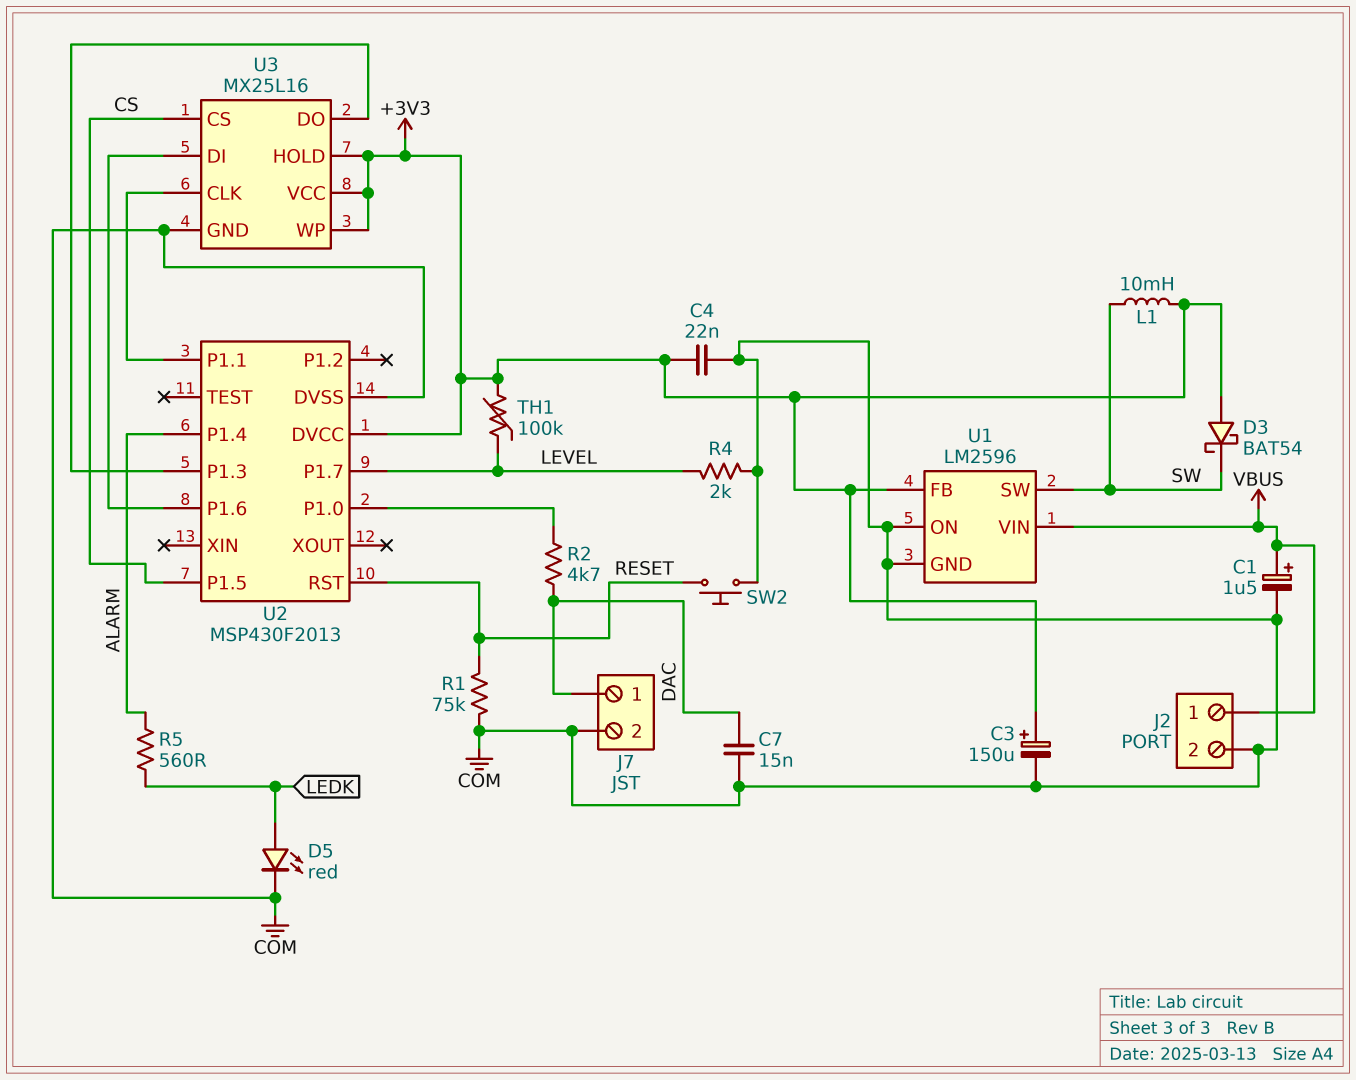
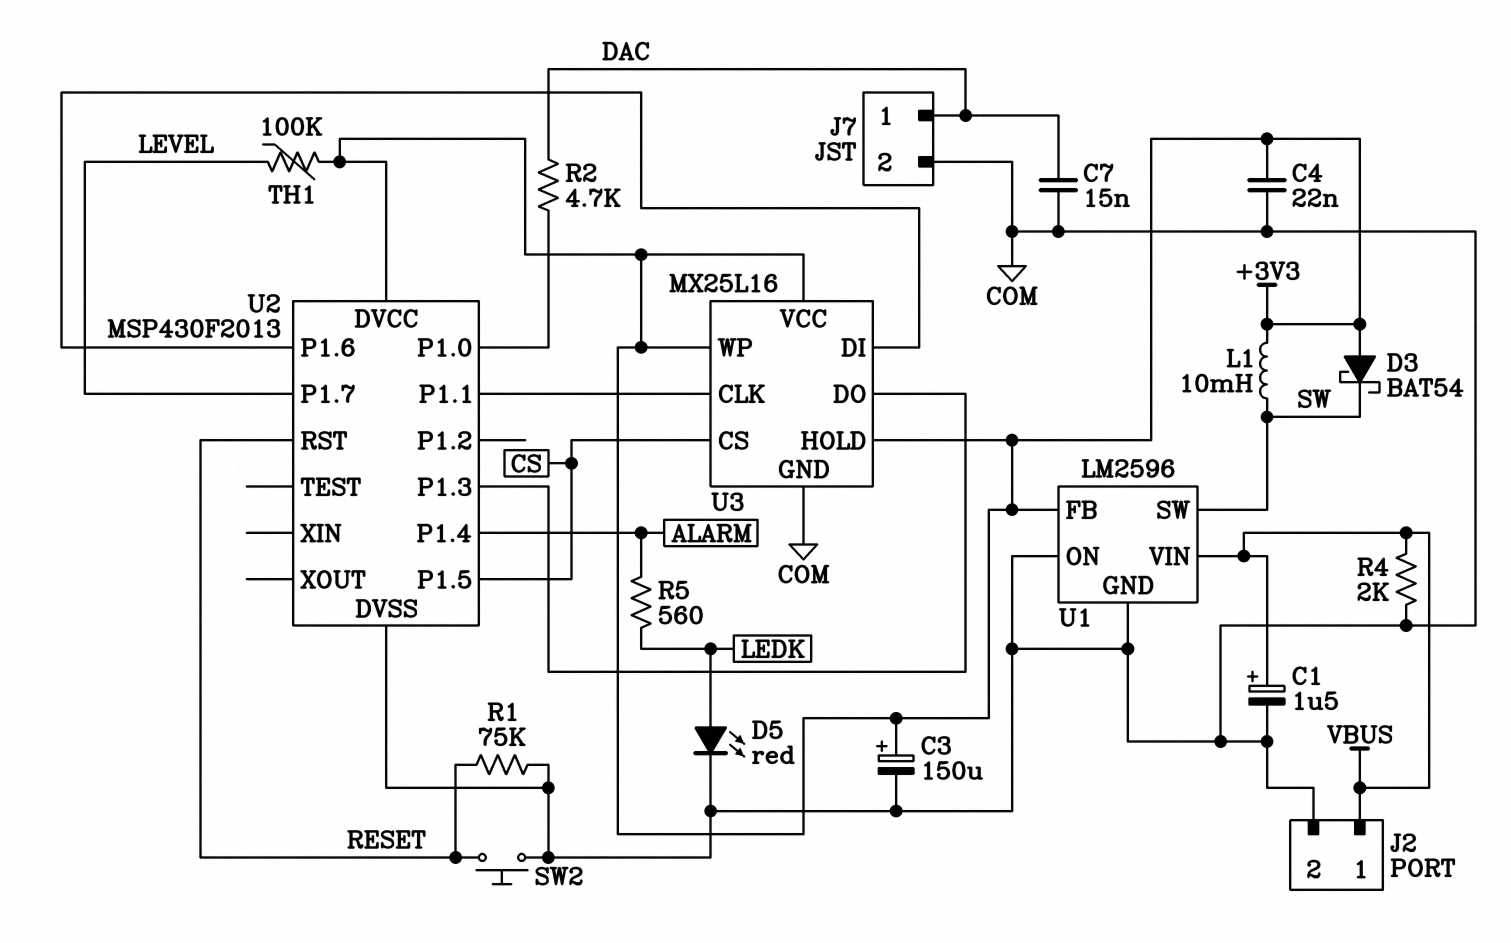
R4: 2k (COM, LEVEL) -> 2k (COM, VBUS)

